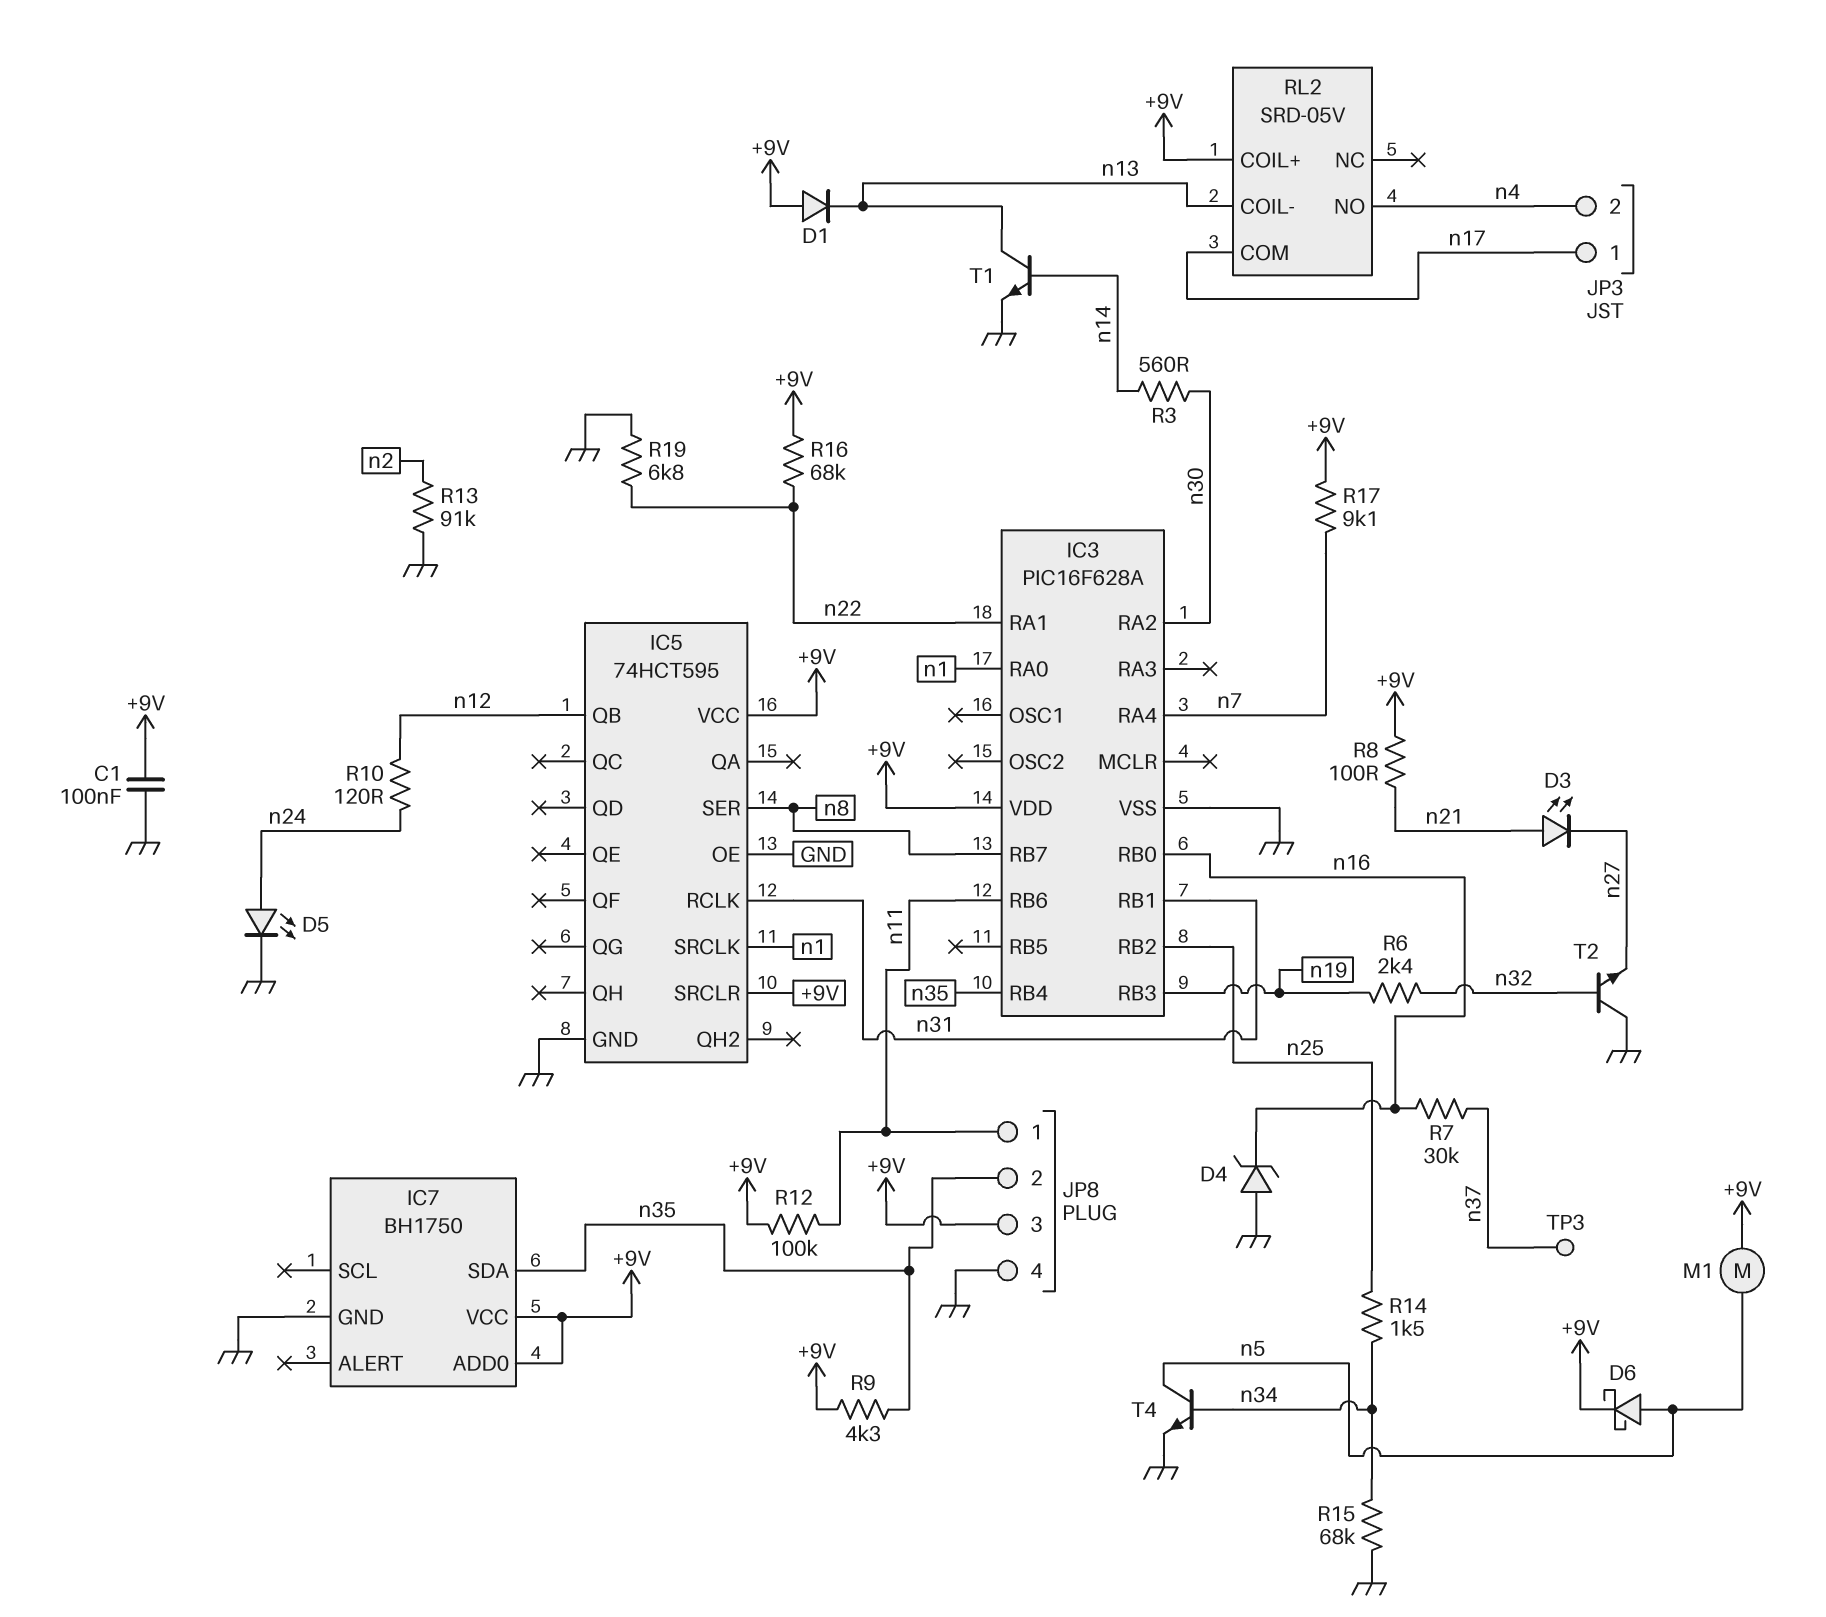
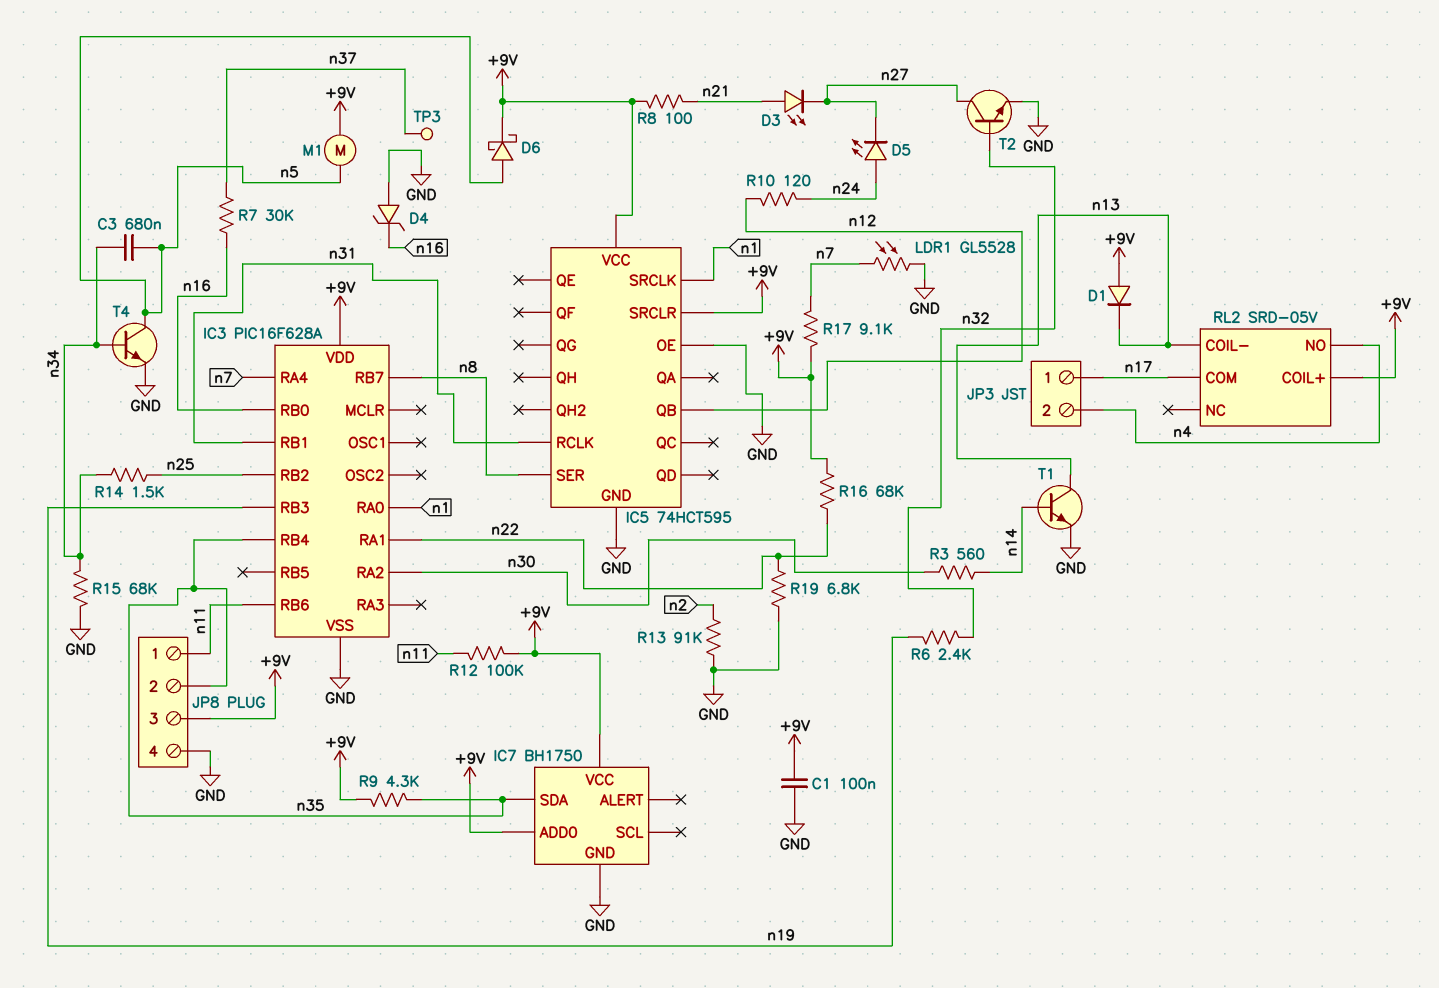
C3: none -> 680nF (n5, n34)
D5: LED (A n24, K GND) -> LED (A n24, K n27)
LDR1: none -> GL5528 (GND, n7)
T2: NPN (B n32, C GND, E n27) -> NPN (B n32, C n27, E GND)

